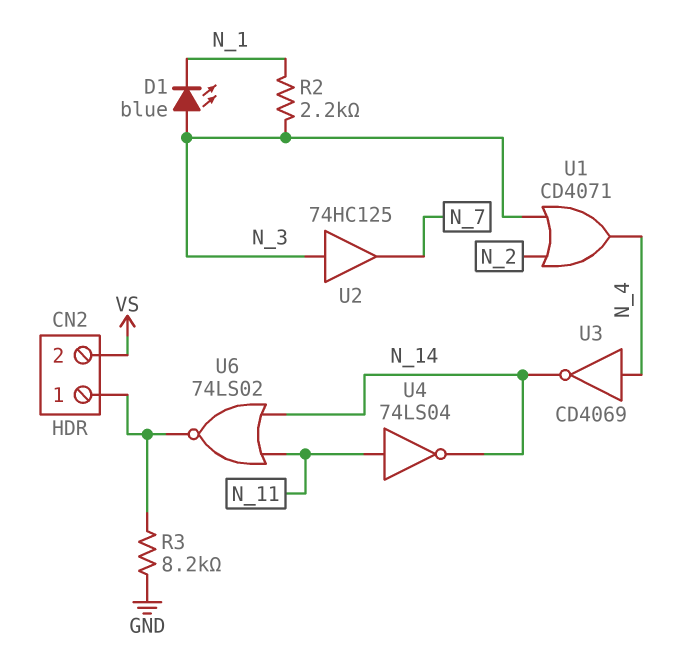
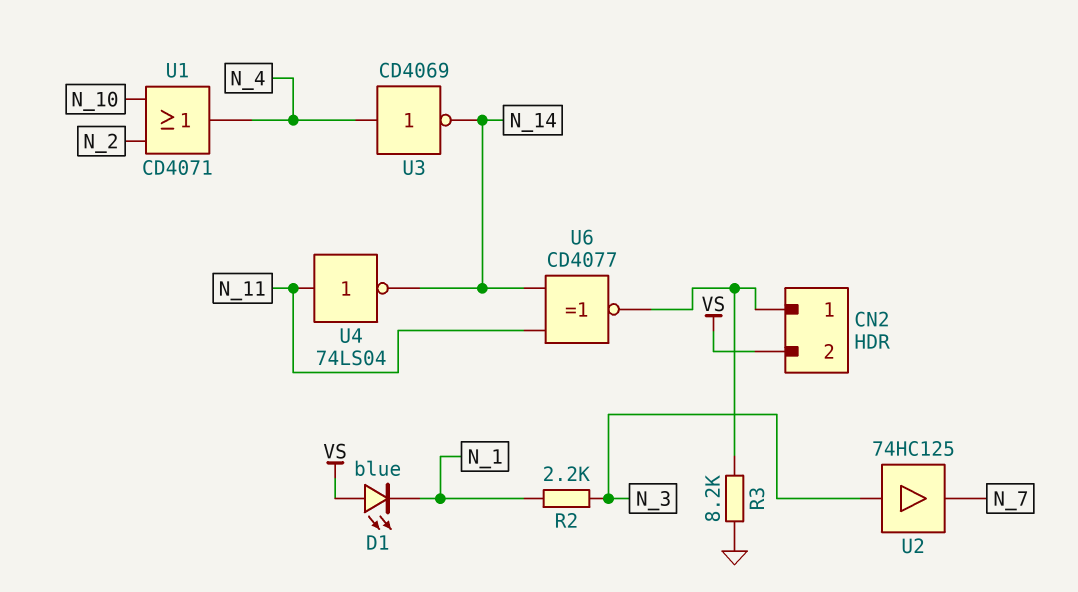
D1: LED blue (A N_3, K N_1) -> LED blue (A VS, K N_1)
U1: OR CD4071 (in N_2, in N_3, out N_4) -> OR CD4071 (in N_2, in N_10, out N_4)
U6: NOR 74LS02 (in N_11, in N_14, out CN2/1) -> XNOR CD4077 (in N_11, in N_14, out CN2/1)

